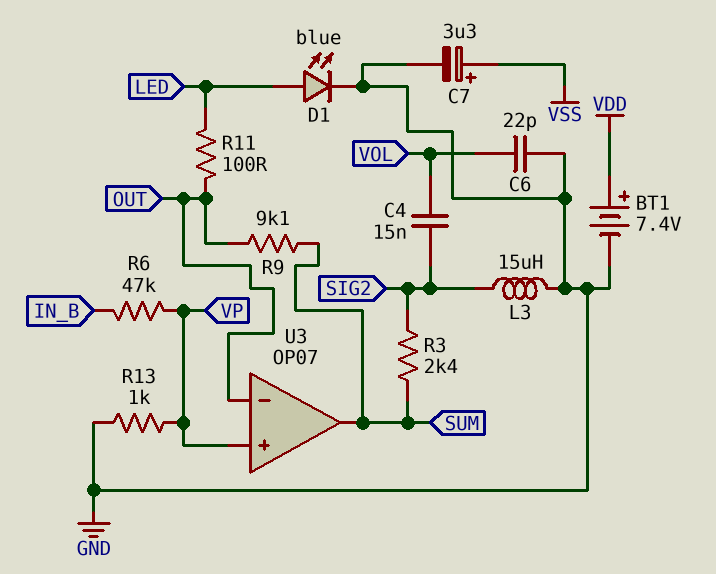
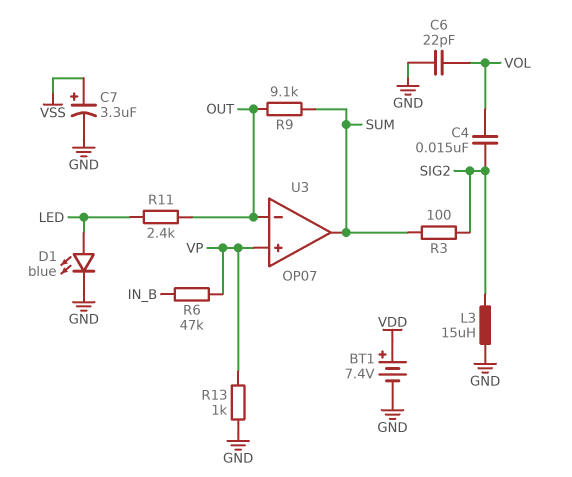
R3: 2.4k (SIG2, SUM) -> 100 (SIG2, SUM)
R11: 100 (LED, OUT) -> 2.4k (LED, OUT)

